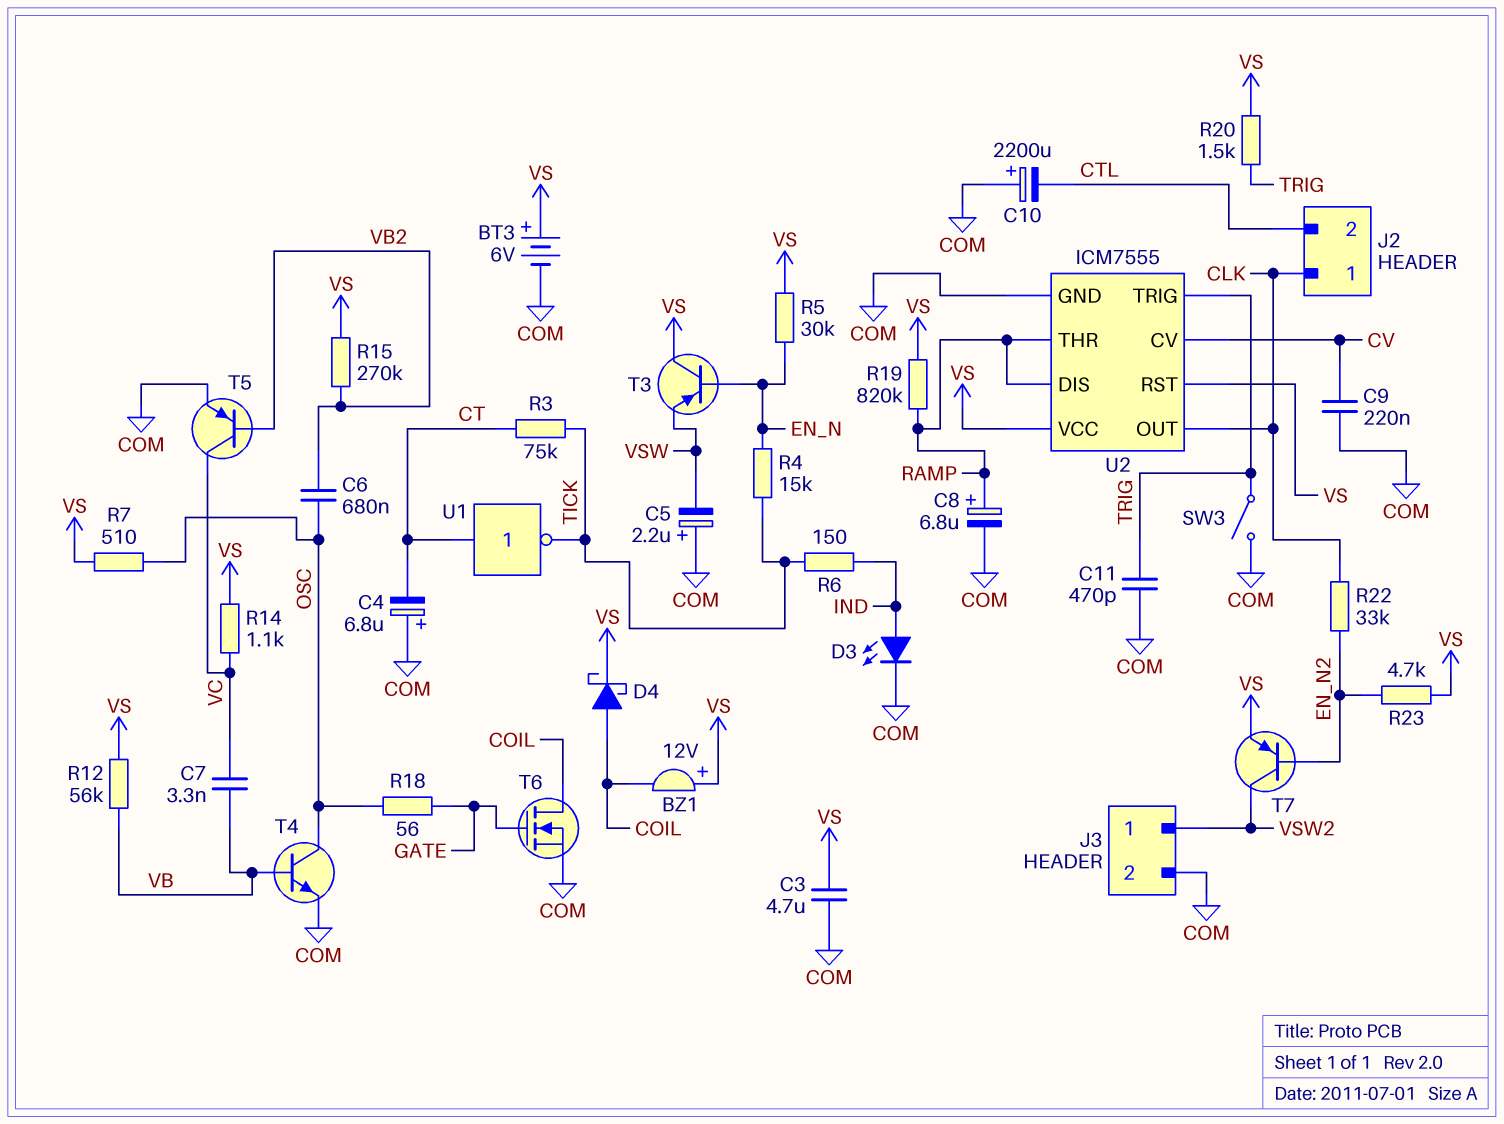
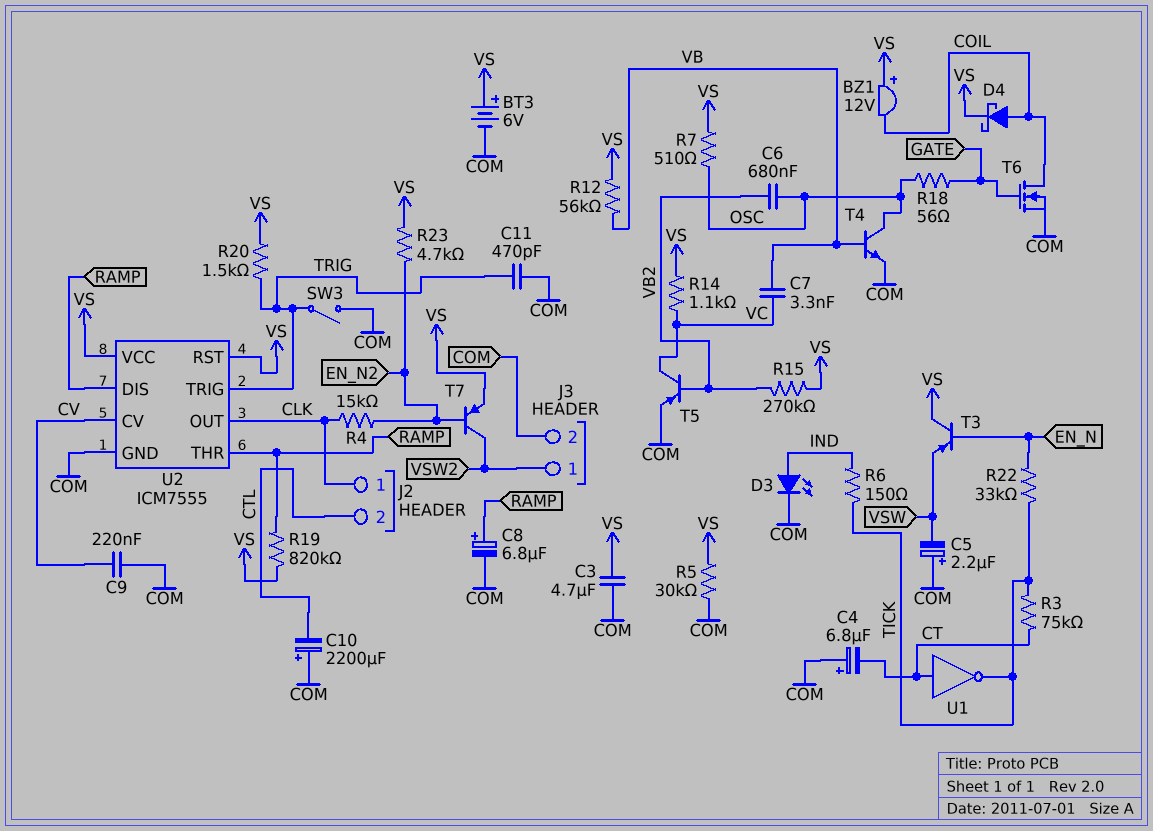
R4: 15k (EN_N, TICK) -> 15k (CLK, EN_N2)
R5: 30k (EN_N, VS) -> 30k (COM, VS)
R22: 33k (CLK, EN_N2) -> 33k (EN_N, TICK)

